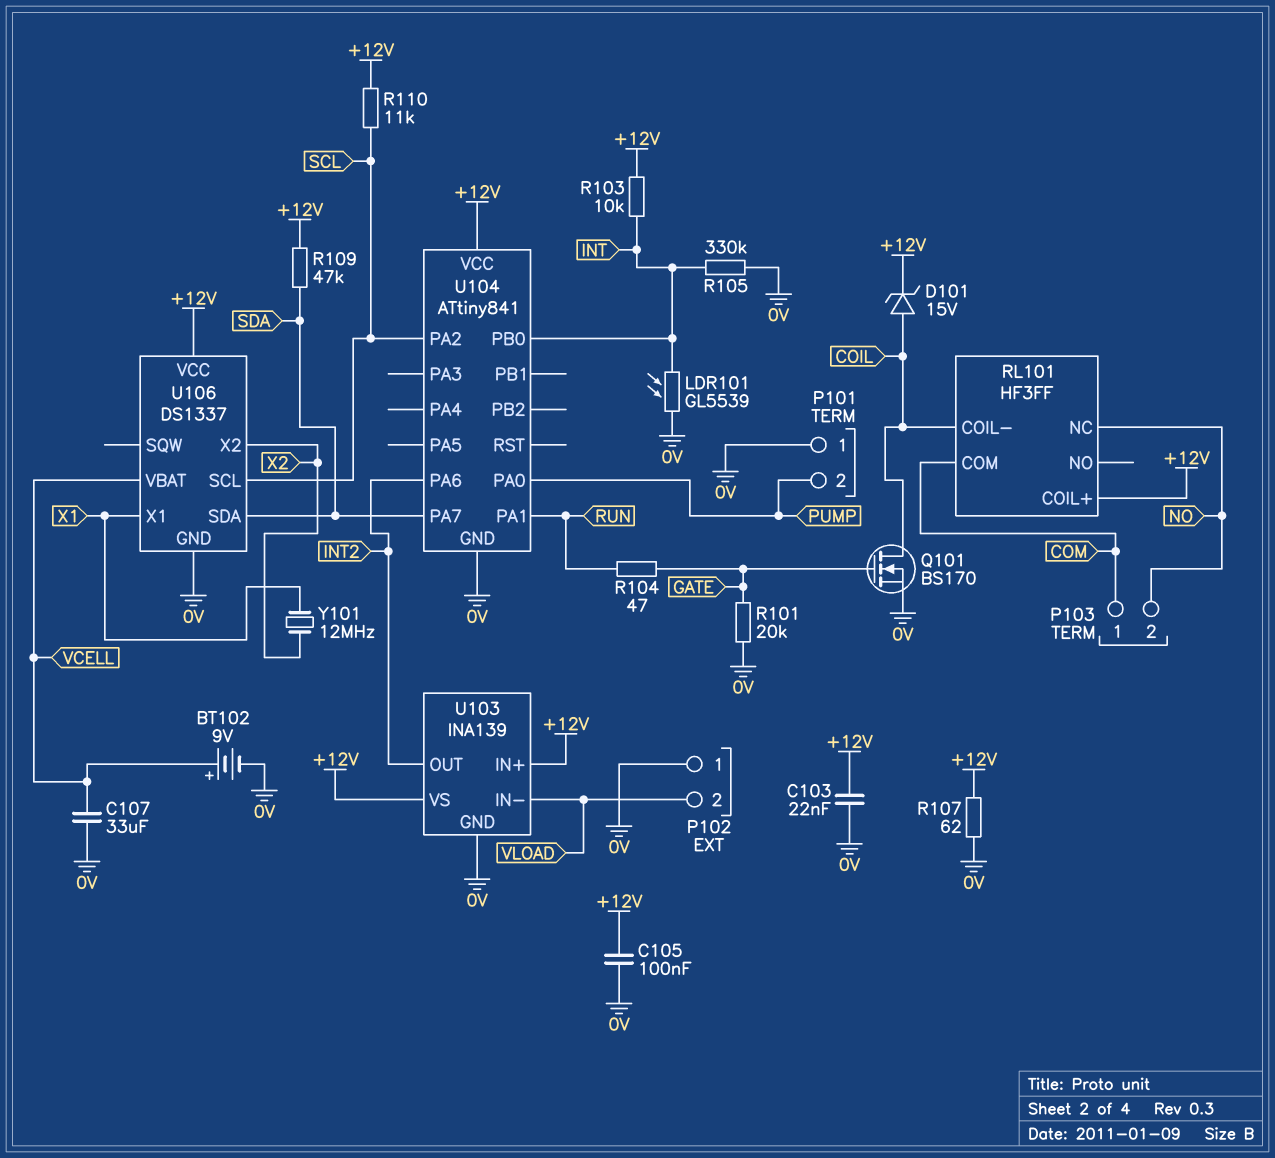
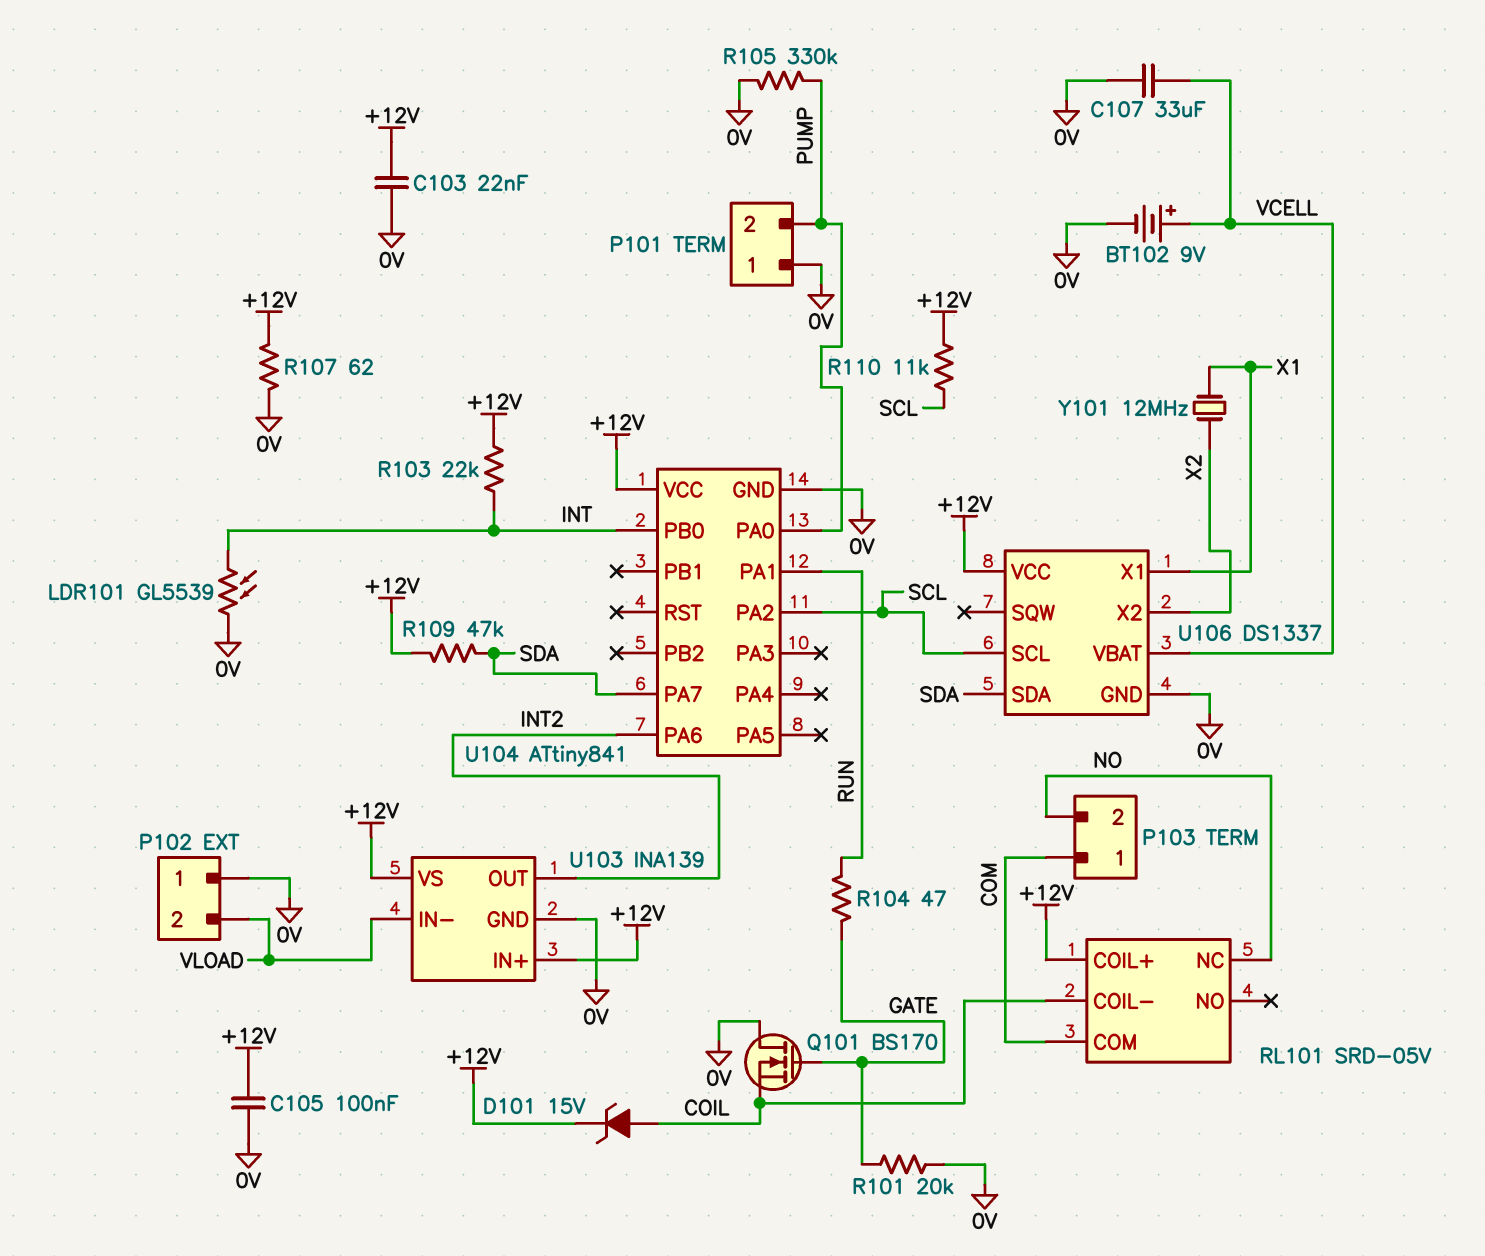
Q101: NMOS BS170 (G GATE, D COIL, S 0V) -> NMOS BS170 (G GATE, D 0V, S COIL)
R103: 10k (+12V, INT) -> 22k (+12V, INT)
R105: 330k (0V, INT) -> 330k (0V, PUMP)
RL101: HF3FF -> SRD-05V

